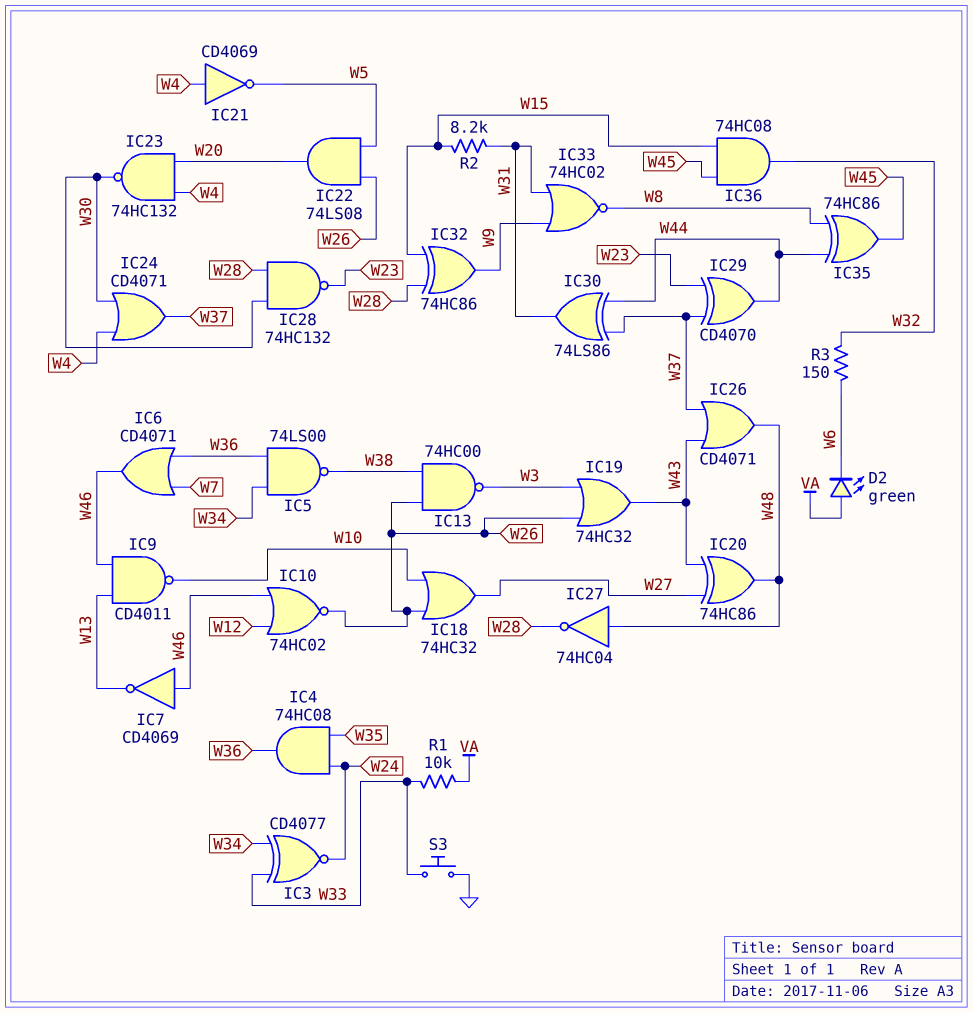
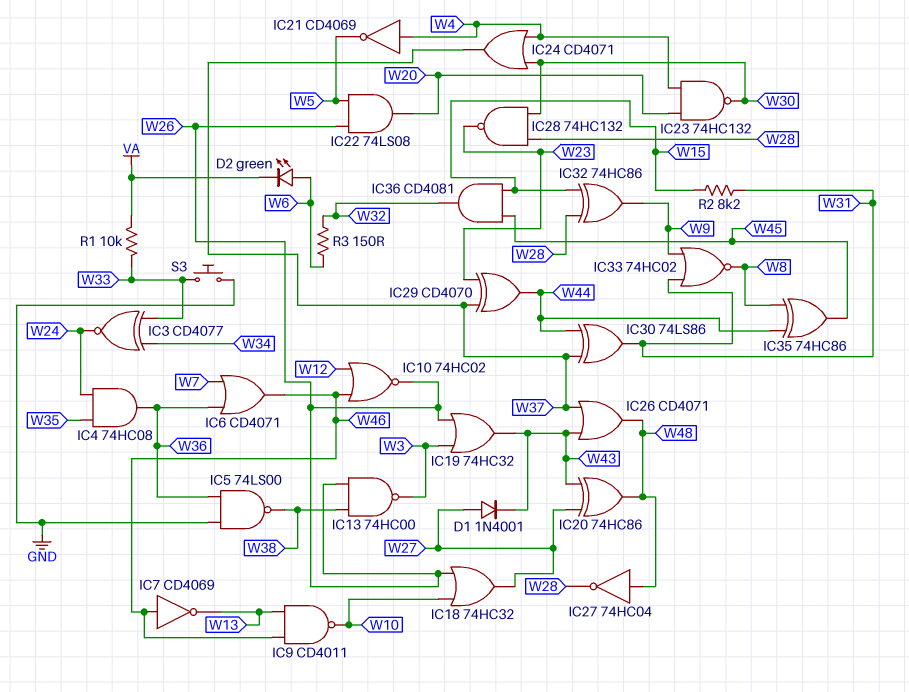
D1: none -> diode 1N4001 (A W27, K W43)
D2: LED green (A VA, K W6) -> LED green (A W6, K VA)
IC5: NAND 74LS00 (in W34, in W36, out W38) -> NAND 74LS00 (in GND, in W36, out W38)
IC36: AND 74HC08 (in W15, in W45, out W32) -> AND CD4081 (in W15, in W45, out W32)

